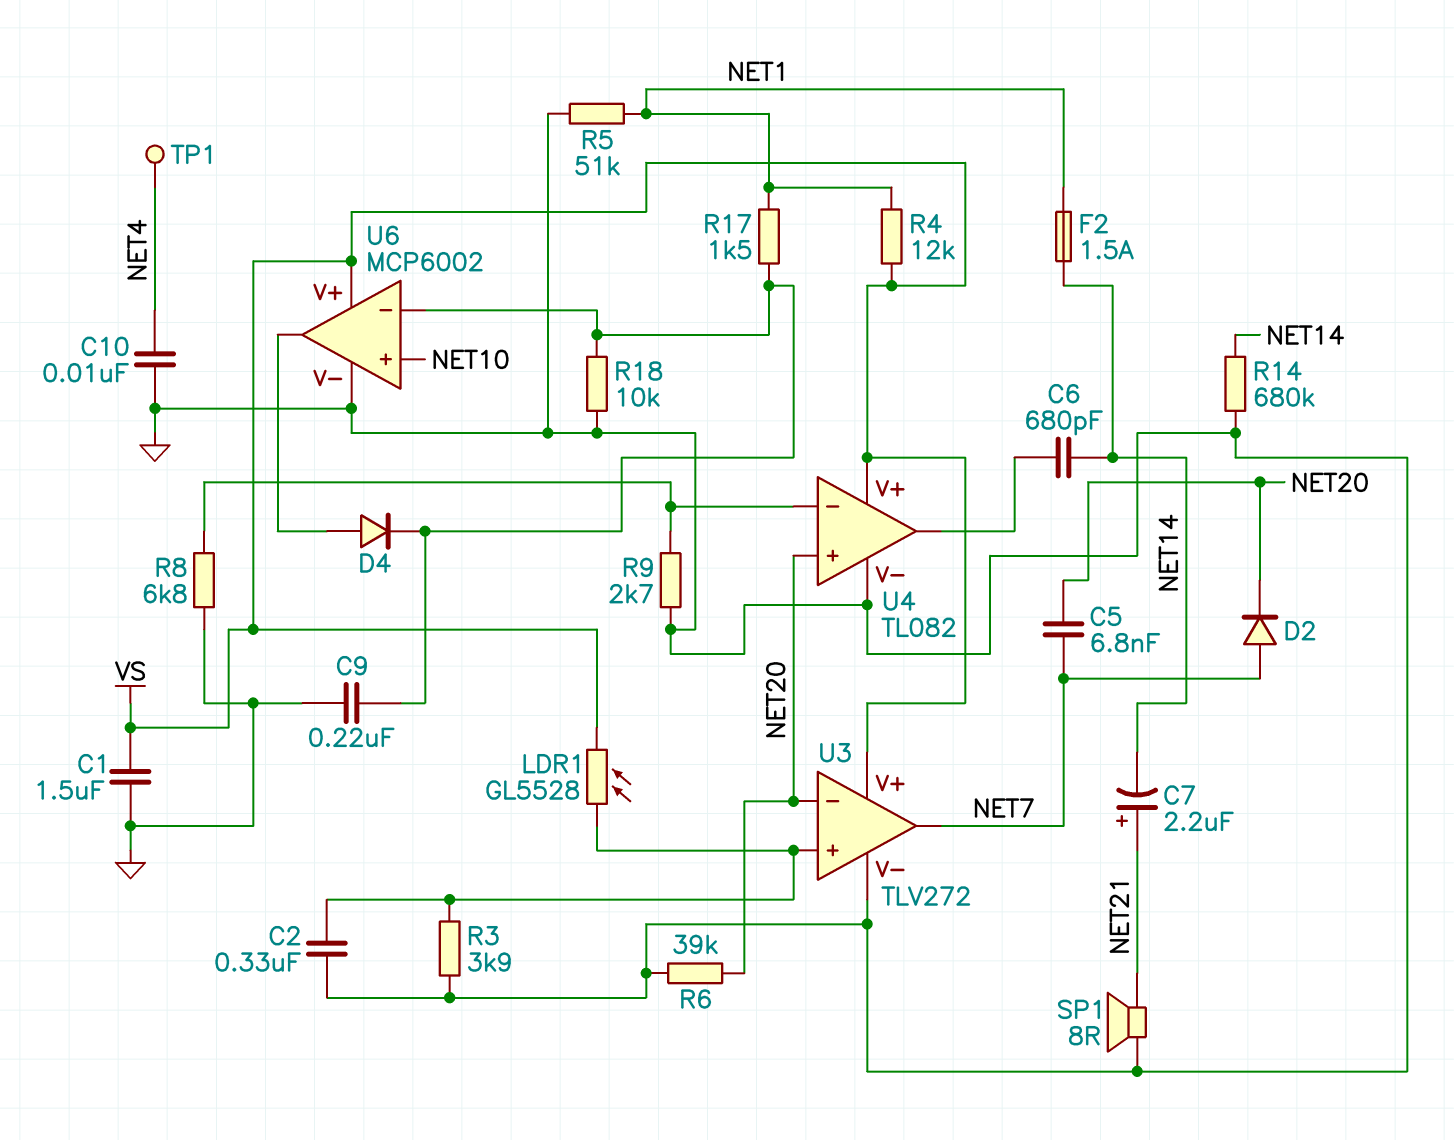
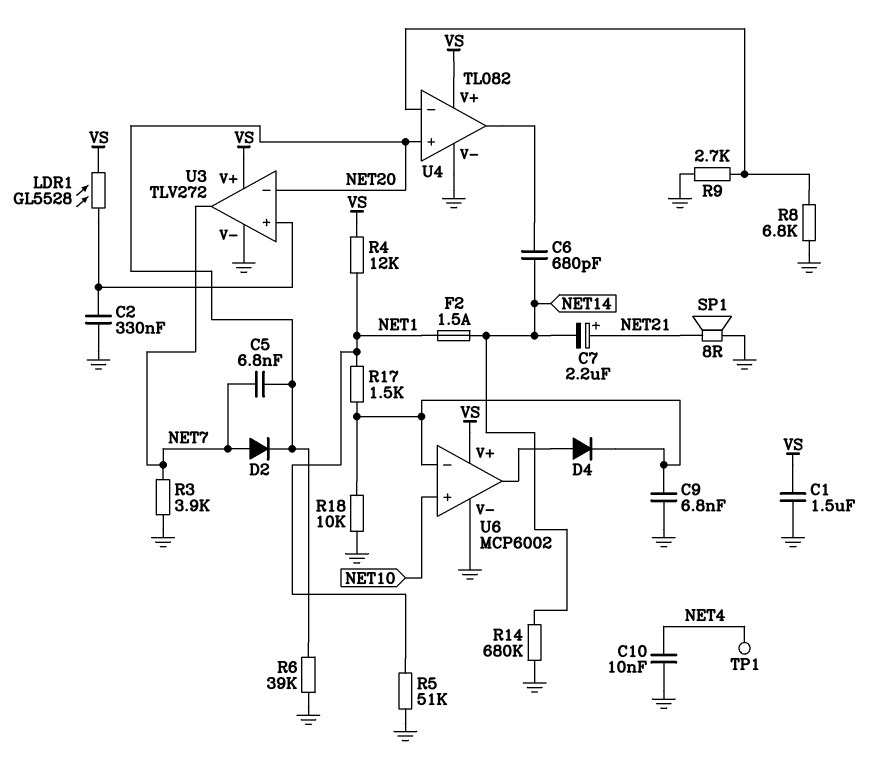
C9: 220nF (GND, U6/in-) -> 6.8nF (GND, U6/in-)
R3: 3.9k (GND, U3/in+) -> 3.9k (GND, NET7)

